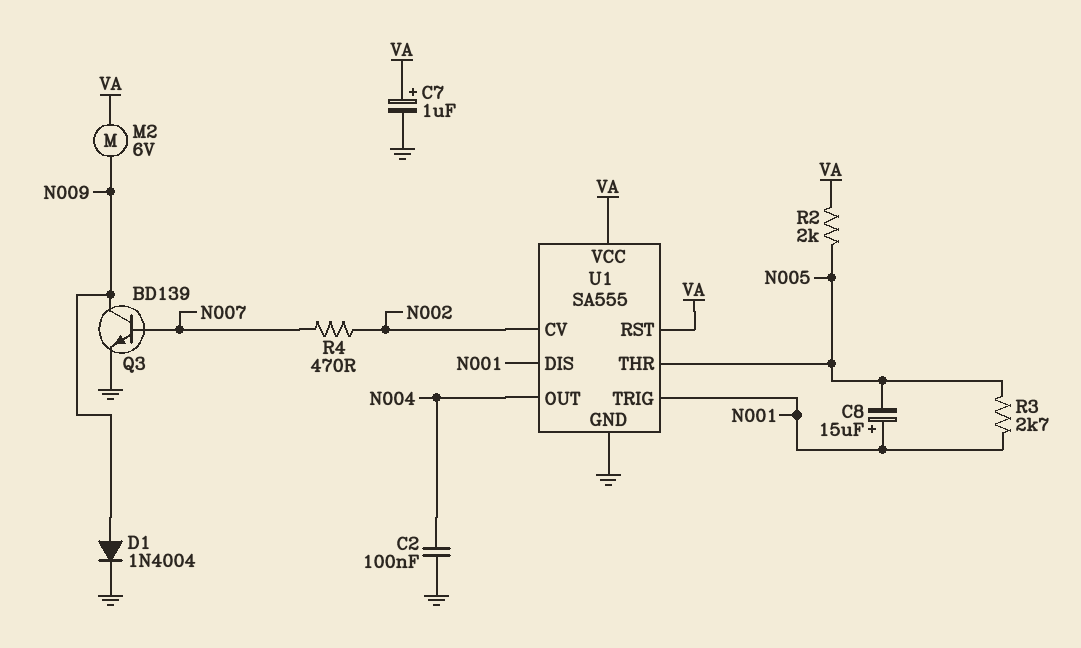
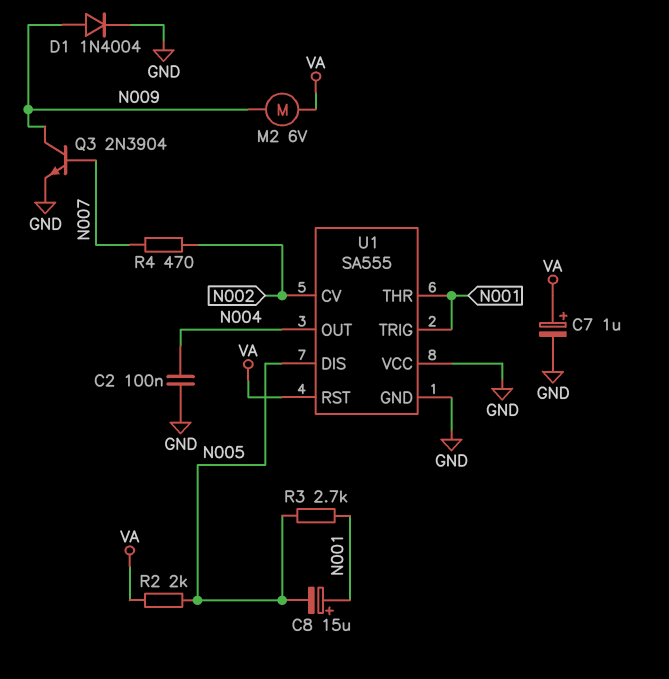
Q3: NPN BD139 (B N007, C N009, E GND) -> NPN 2N3904 (B N007, C N009, E GND)
U1 pin DIS: N001 -> N005
U1 pin THR: N005 -> N001
U1 pin VCC: VA -> GND

